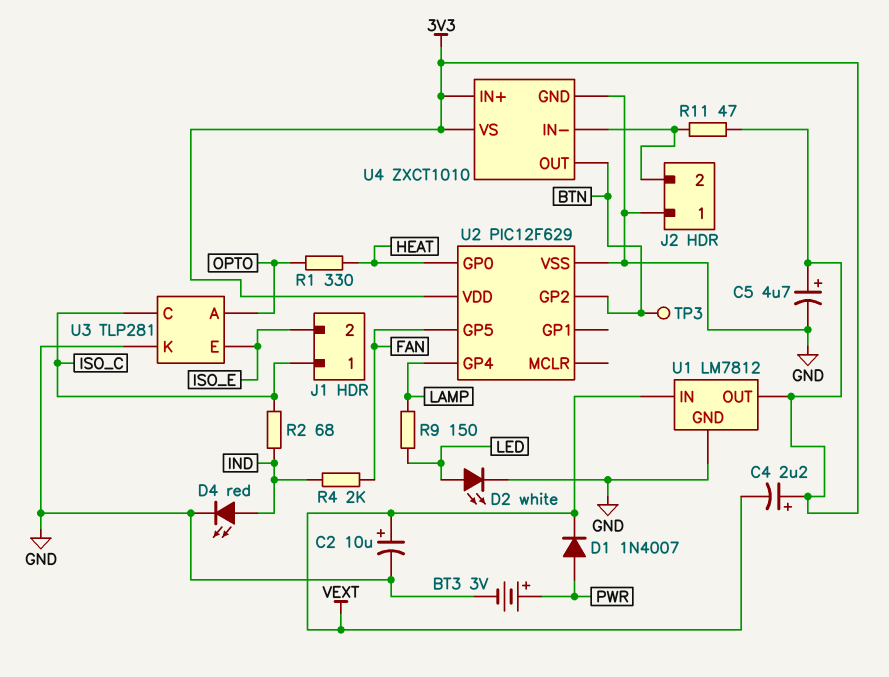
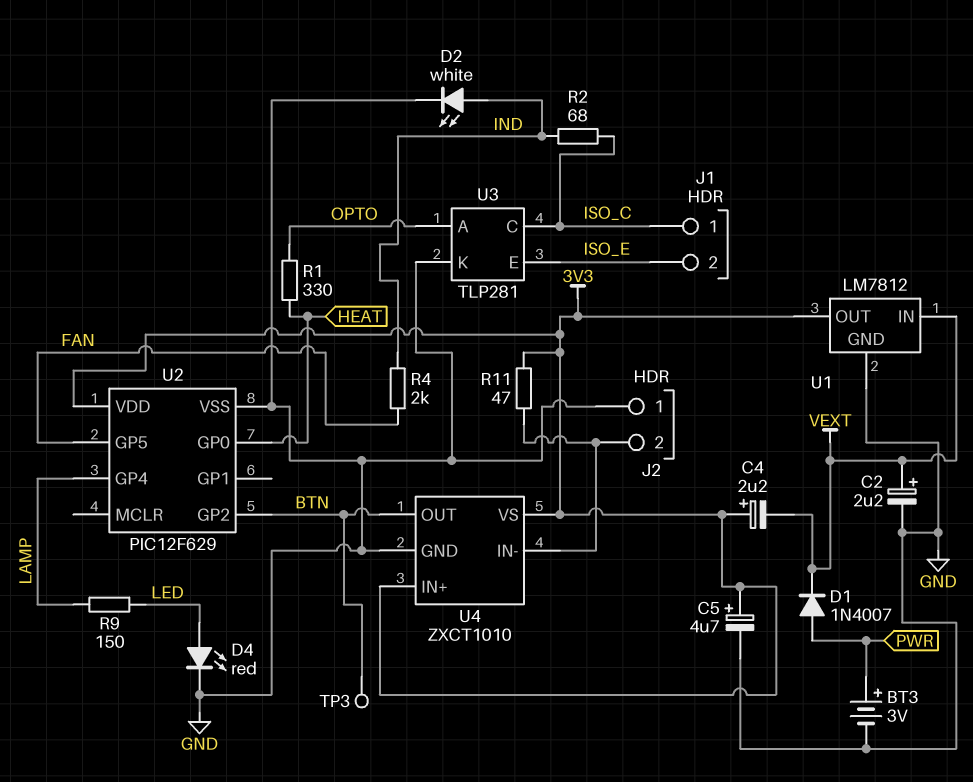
C2: 10uF (plus VEXT, minus GND) -> 2.2uF (plus VEXT, minus GND)
D2: LED white (A LED, K GND) -> LED white (A IND, K GND)
D4: LED red (A IND, K GND) -> LED red (A LED, K GND)

